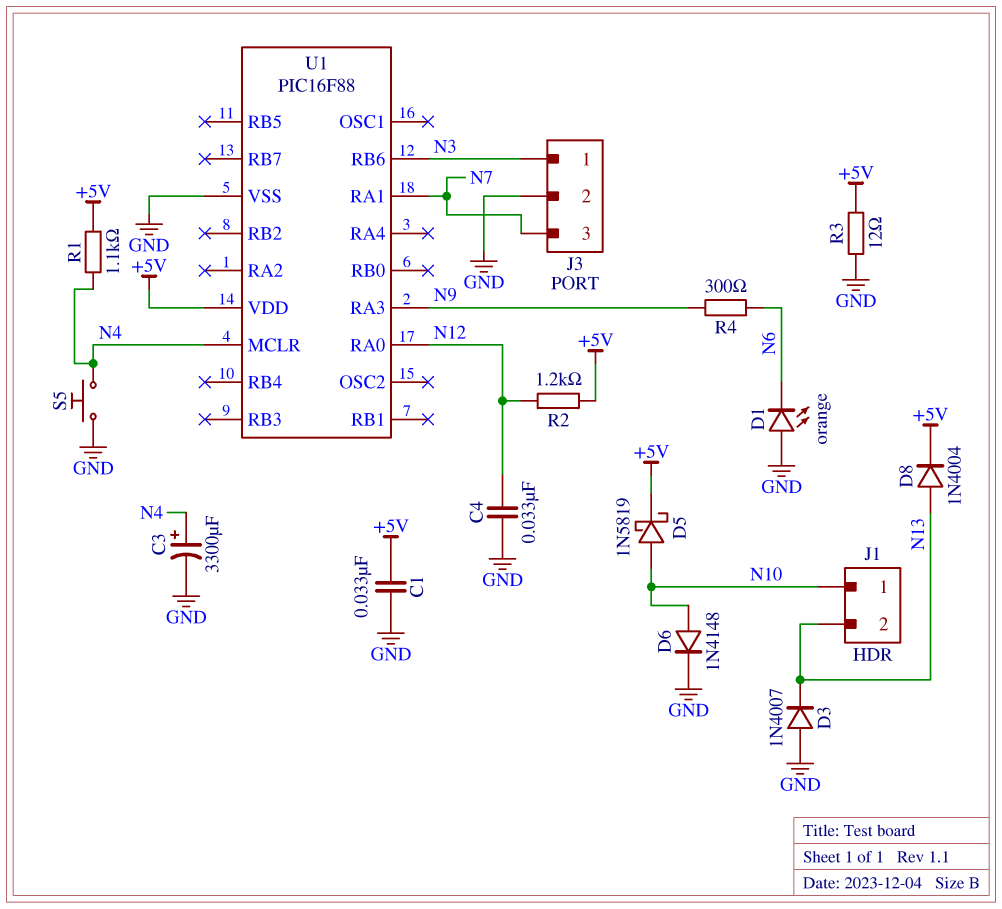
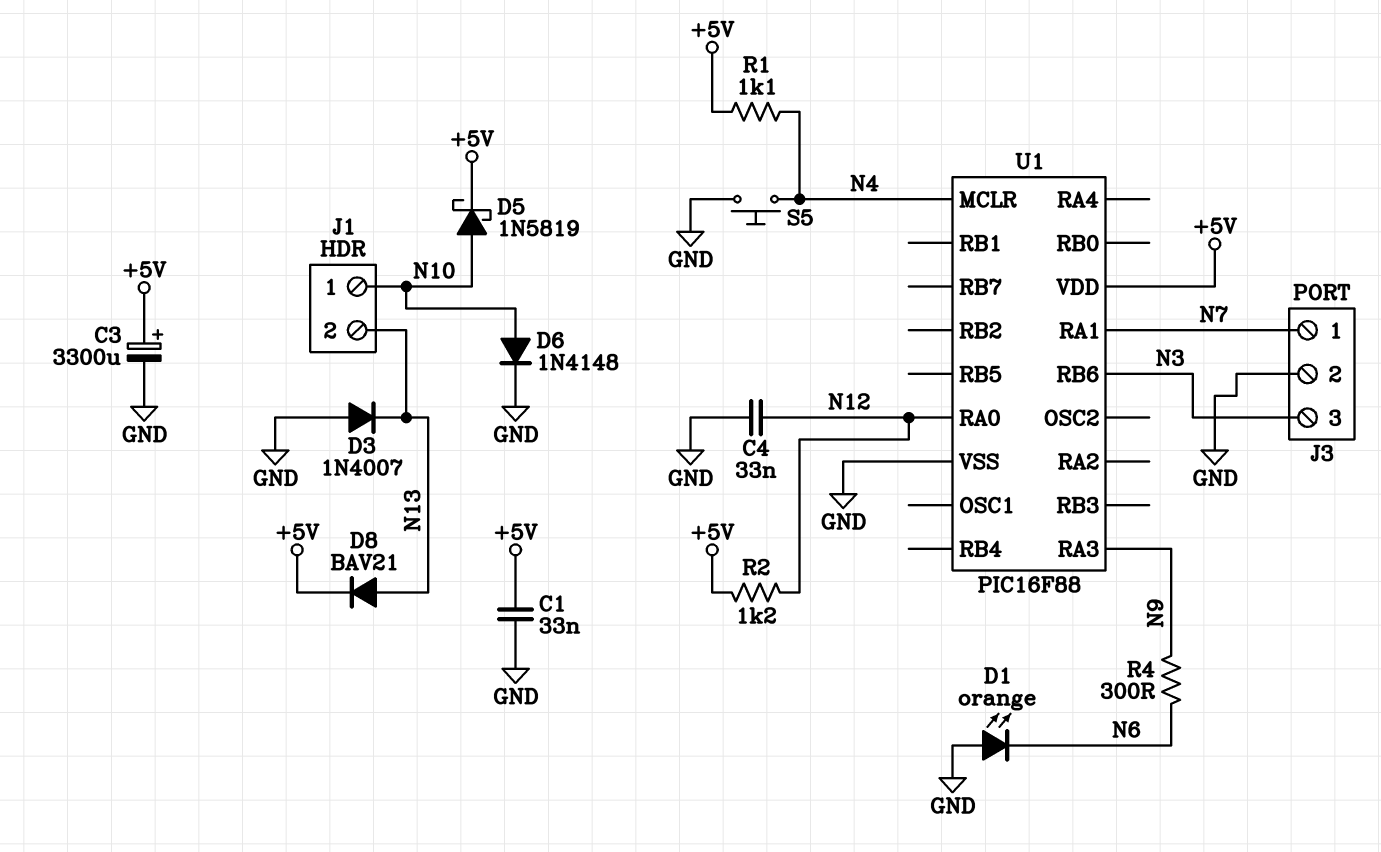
C3: 3300uF (plus N4, minus GND) -> 3300uF (plus +5V, minus GND)
D8: diode 1N4004 (A N13, K +5V) -> diode BAV21 (A N13, K +5V)
J3 pin 1: N3 -> N7
J3 pin 3: N7 -> N3
R3: 12 (+5V, GND) -> none

